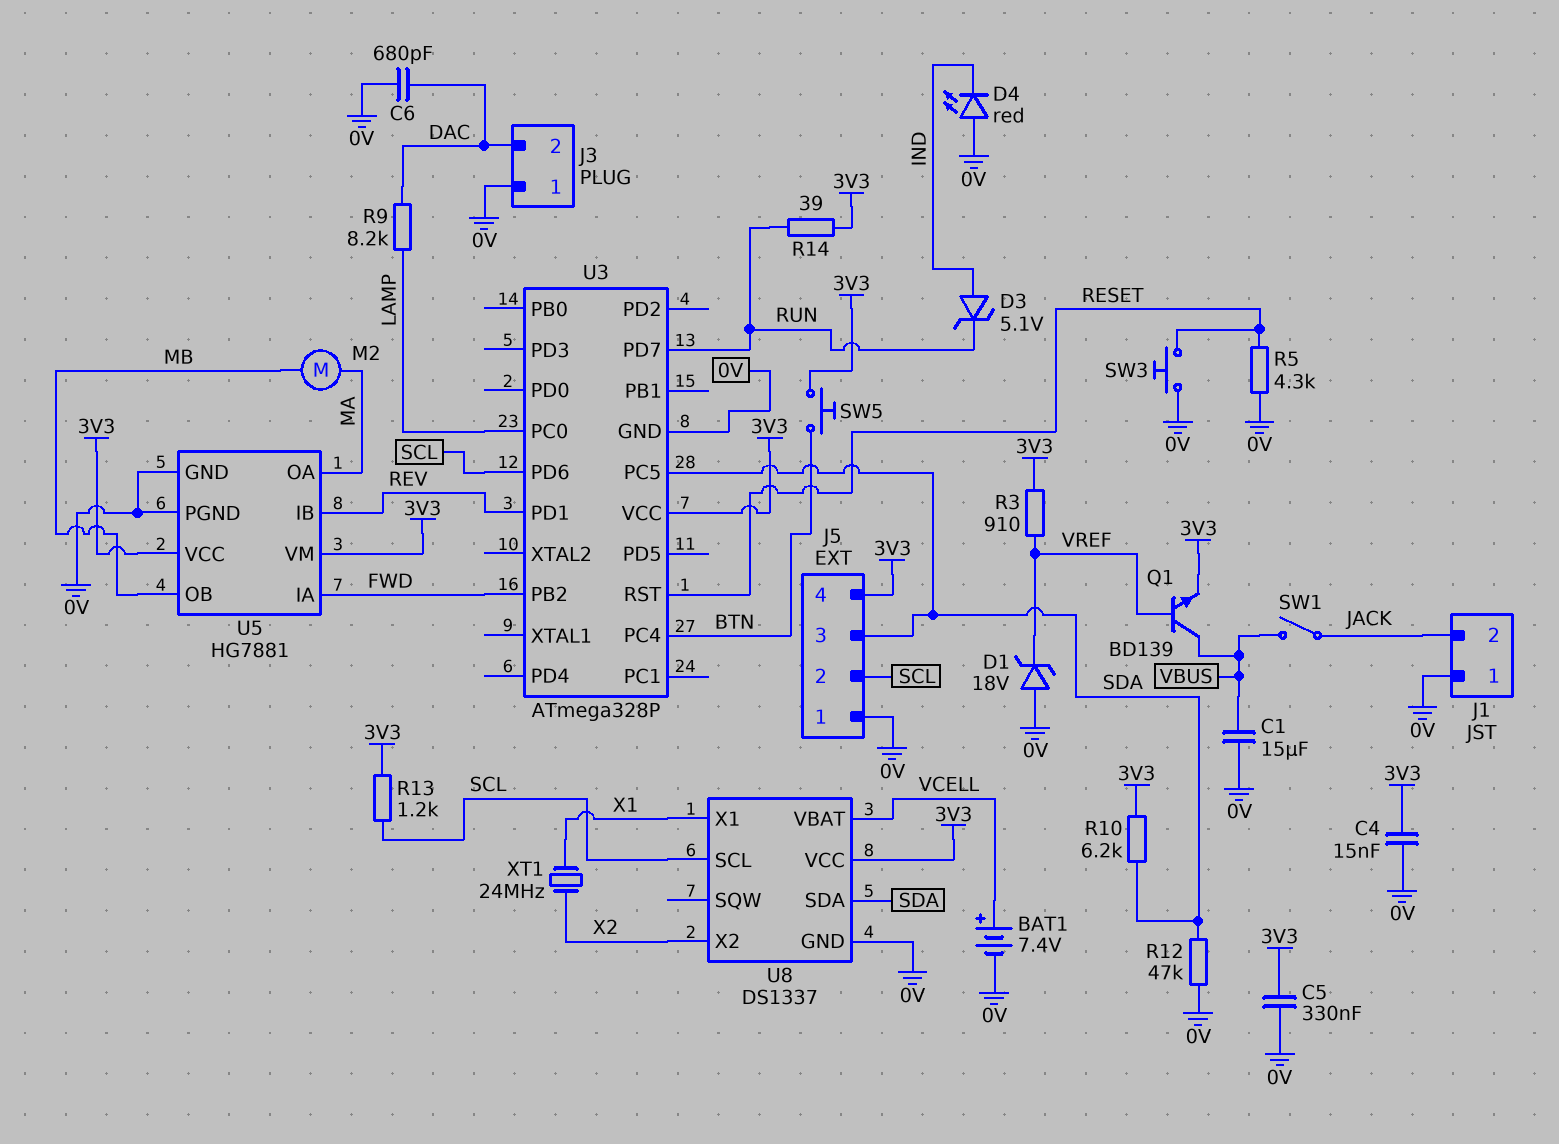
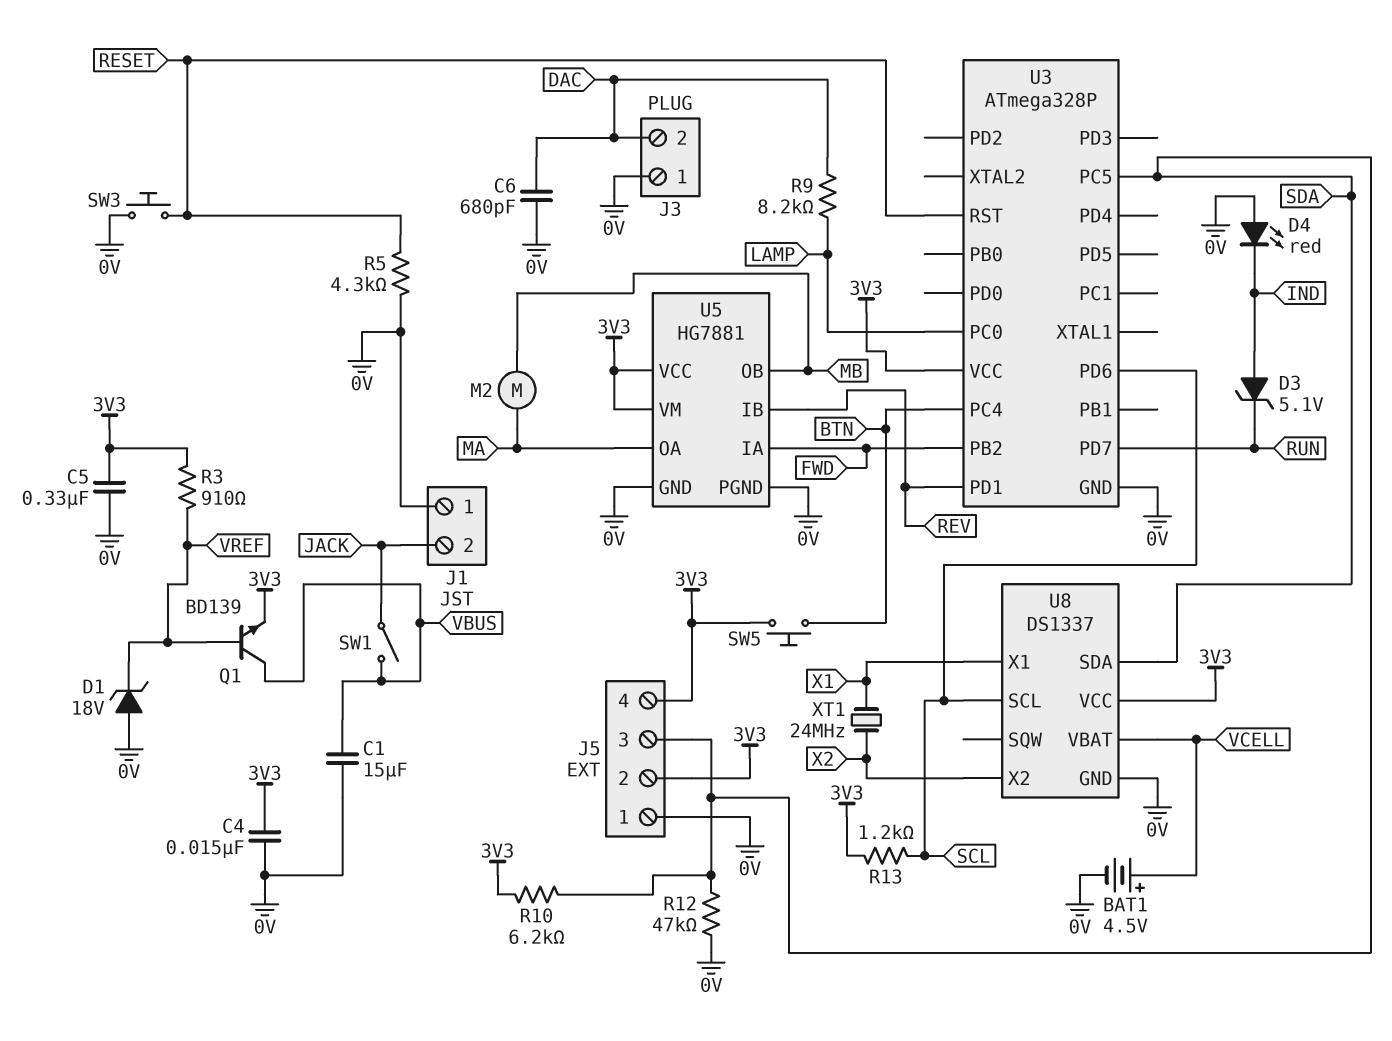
BAT1: 7.4V (plus VCELL, minus 0V) -> 4.5V (plus VCELL, minus 0V)
J5 pin 2: SCL -> 3V3
R14: 39 (3V3, RUN) -> none

